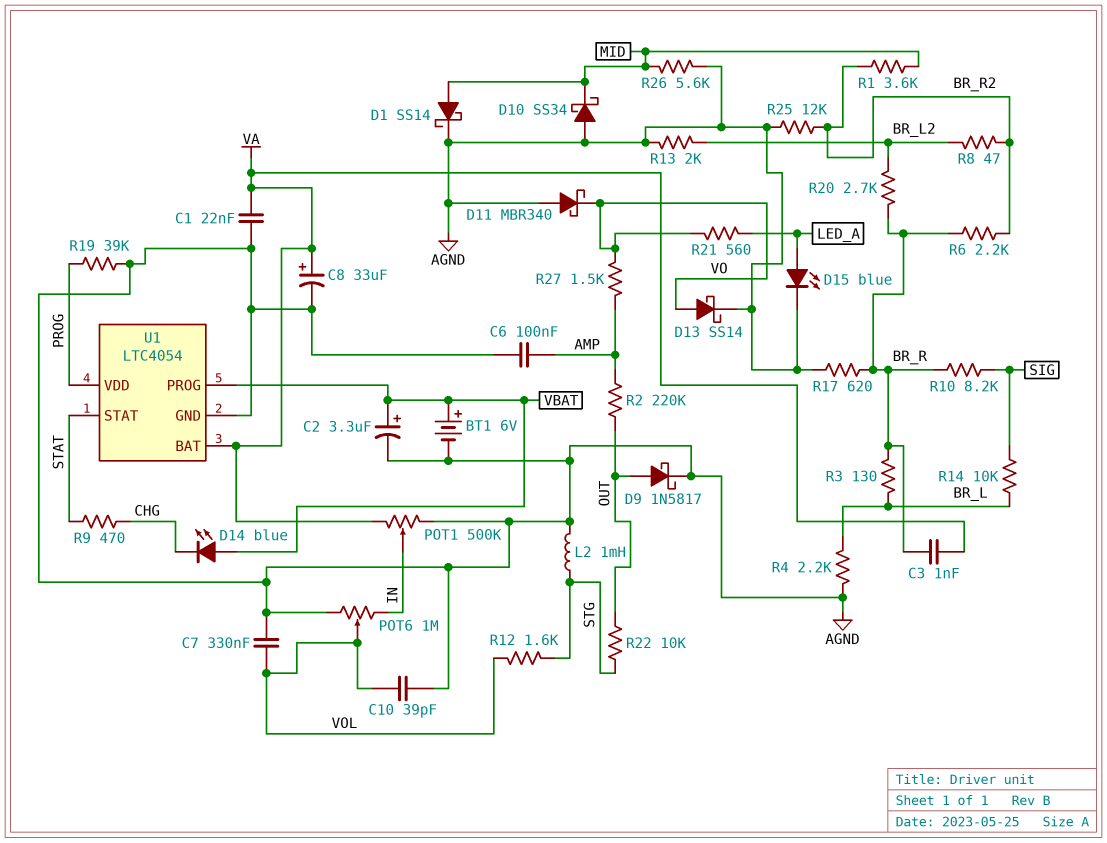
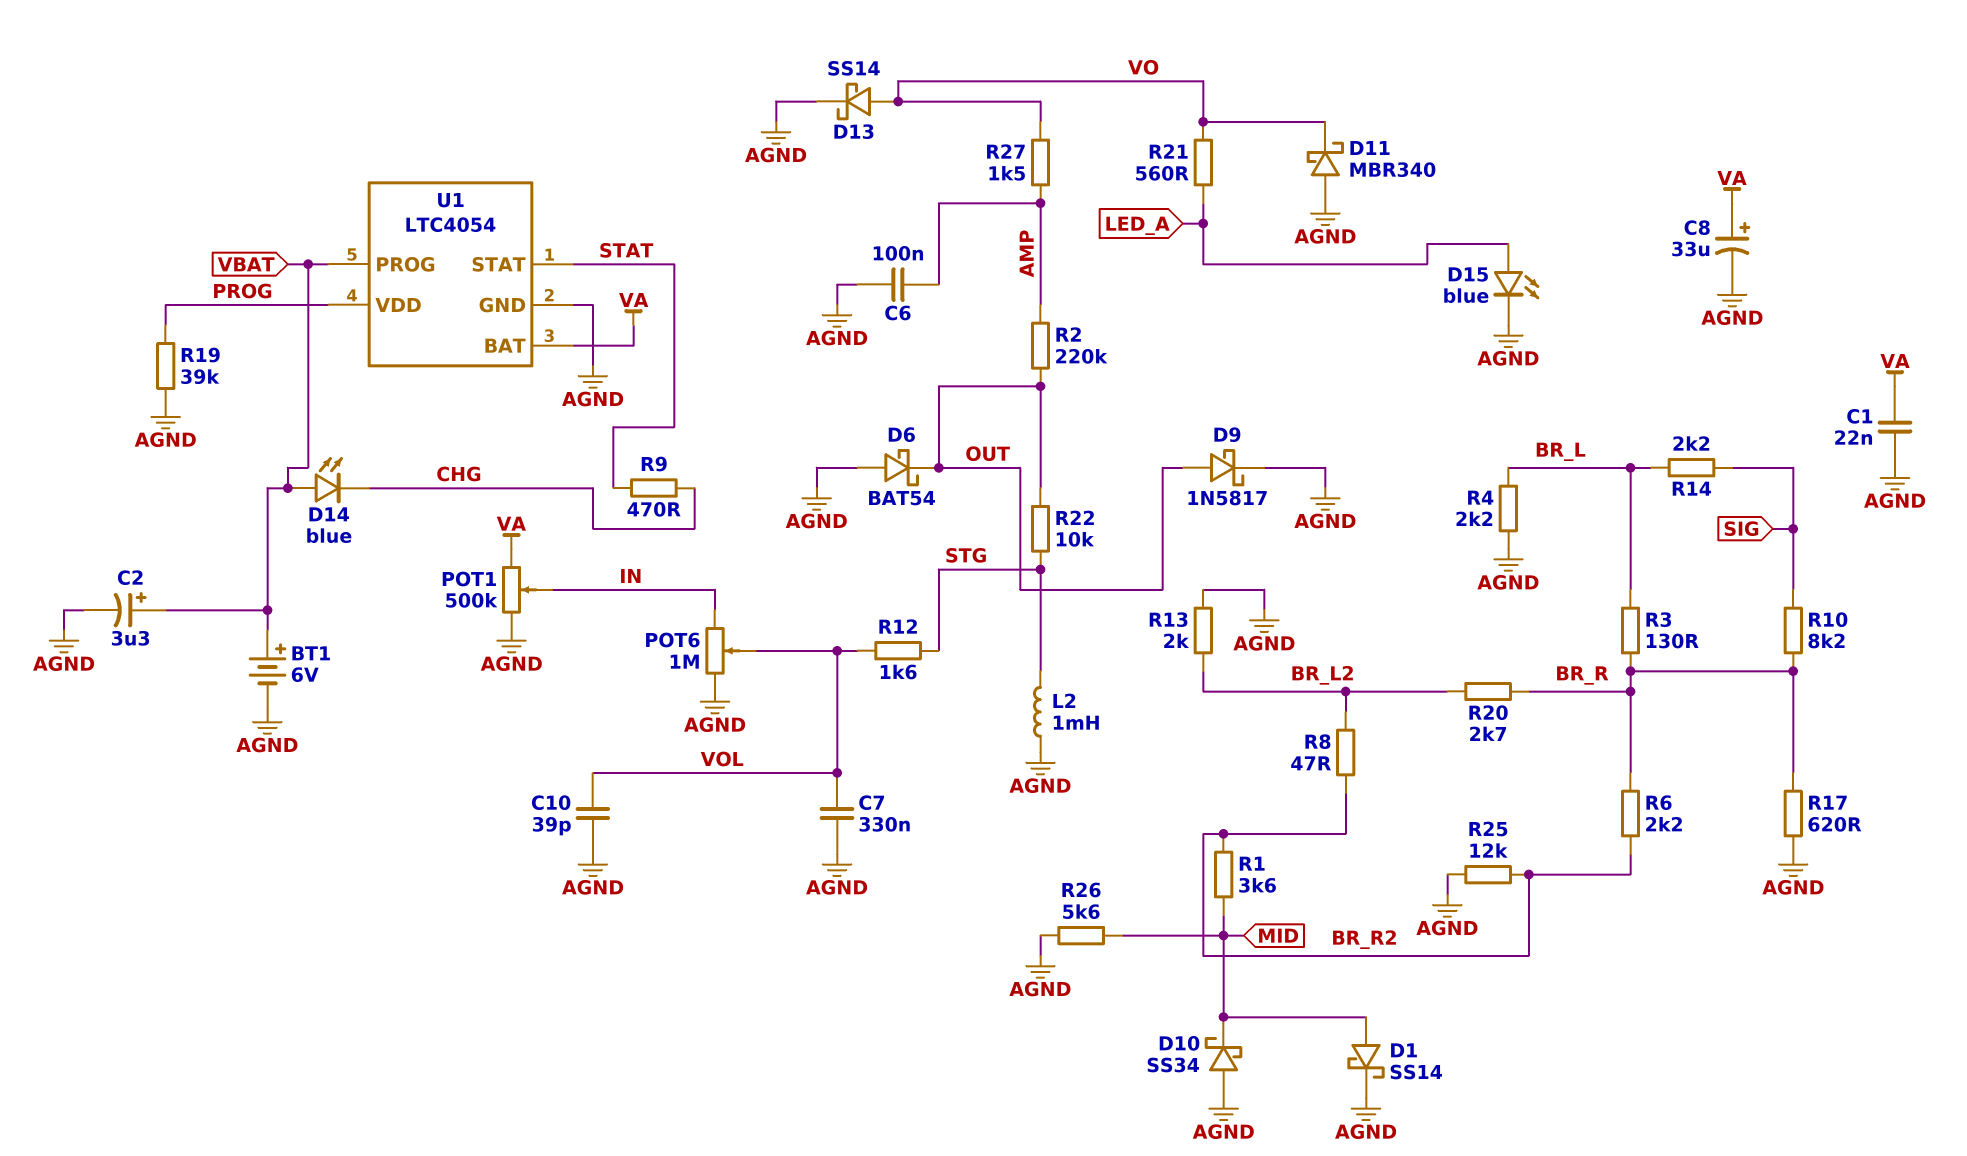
C3: 1nF (BR_R, VA) -> none
D6: none -> schottky BAT54 (A AGND, K OUT)
R14: 10k (BR_L, SIG) -> 2.2k (BR_L, SIG)

